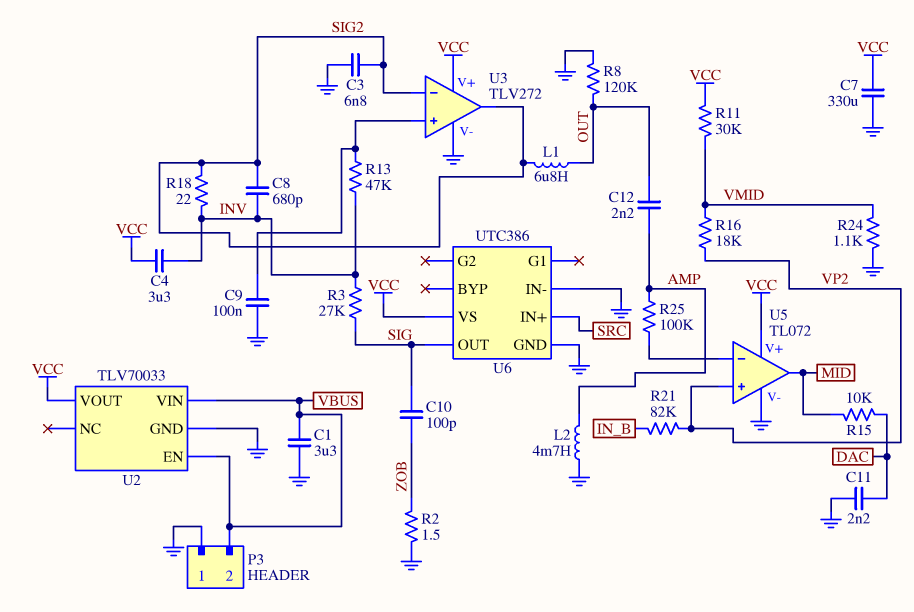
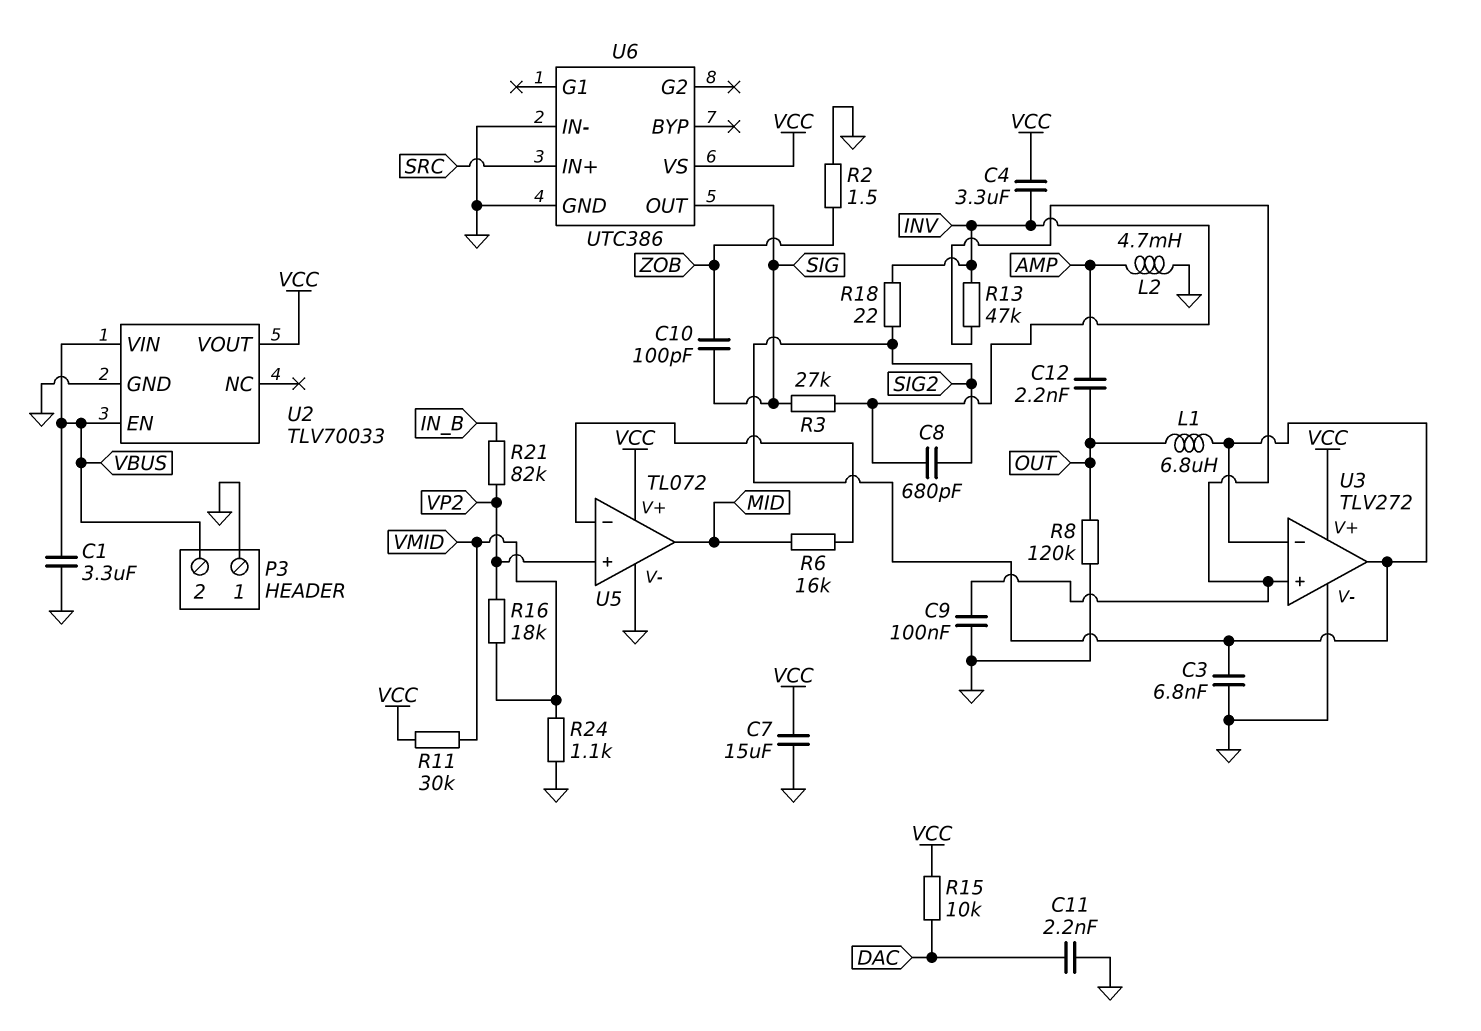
C7: 330uF (GND, VCC) -> 15uF (GND, VCC)
R6: none -> 16k (MID, U5/in-)
R15: 10k (DAC, MID) -> 10k (DAC, VCC)
R25: 100k (AMP, U5/in-) -> none

